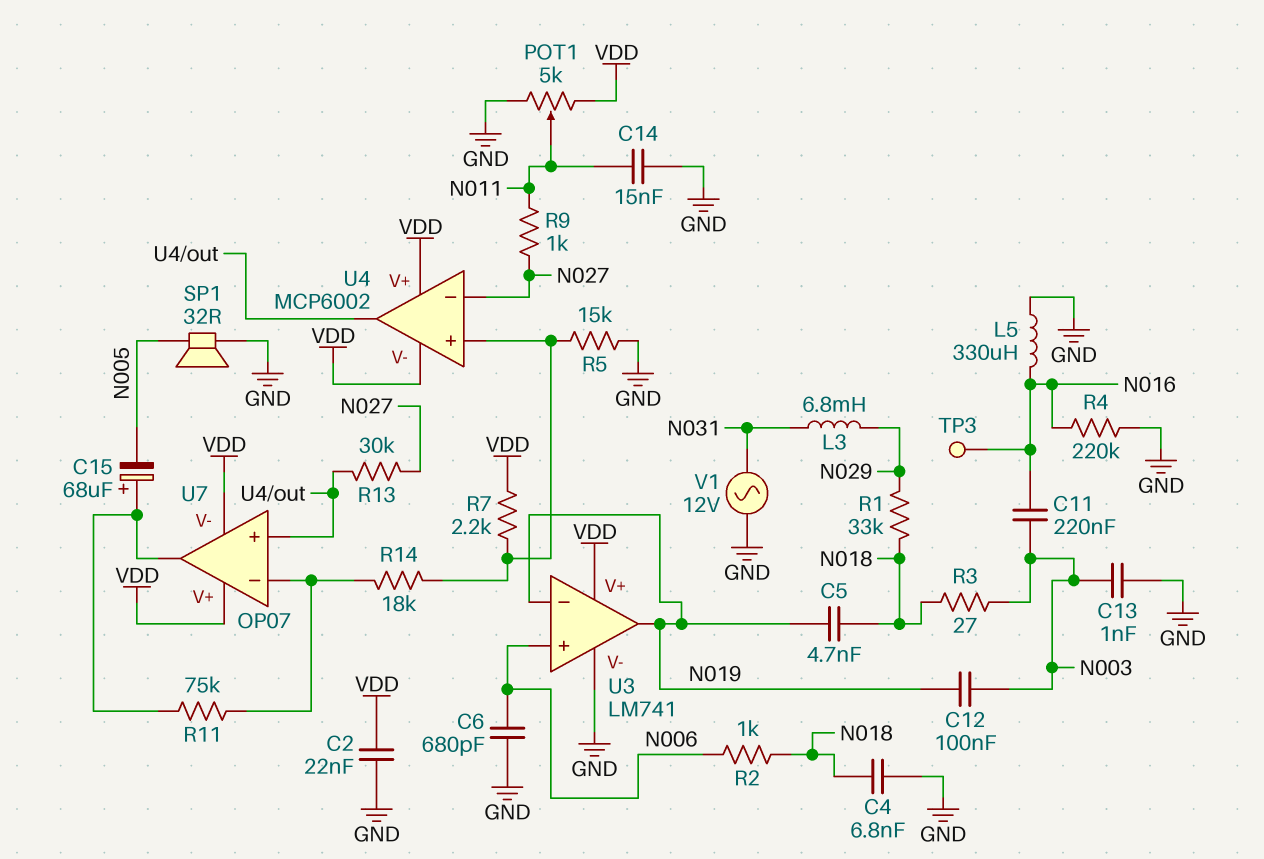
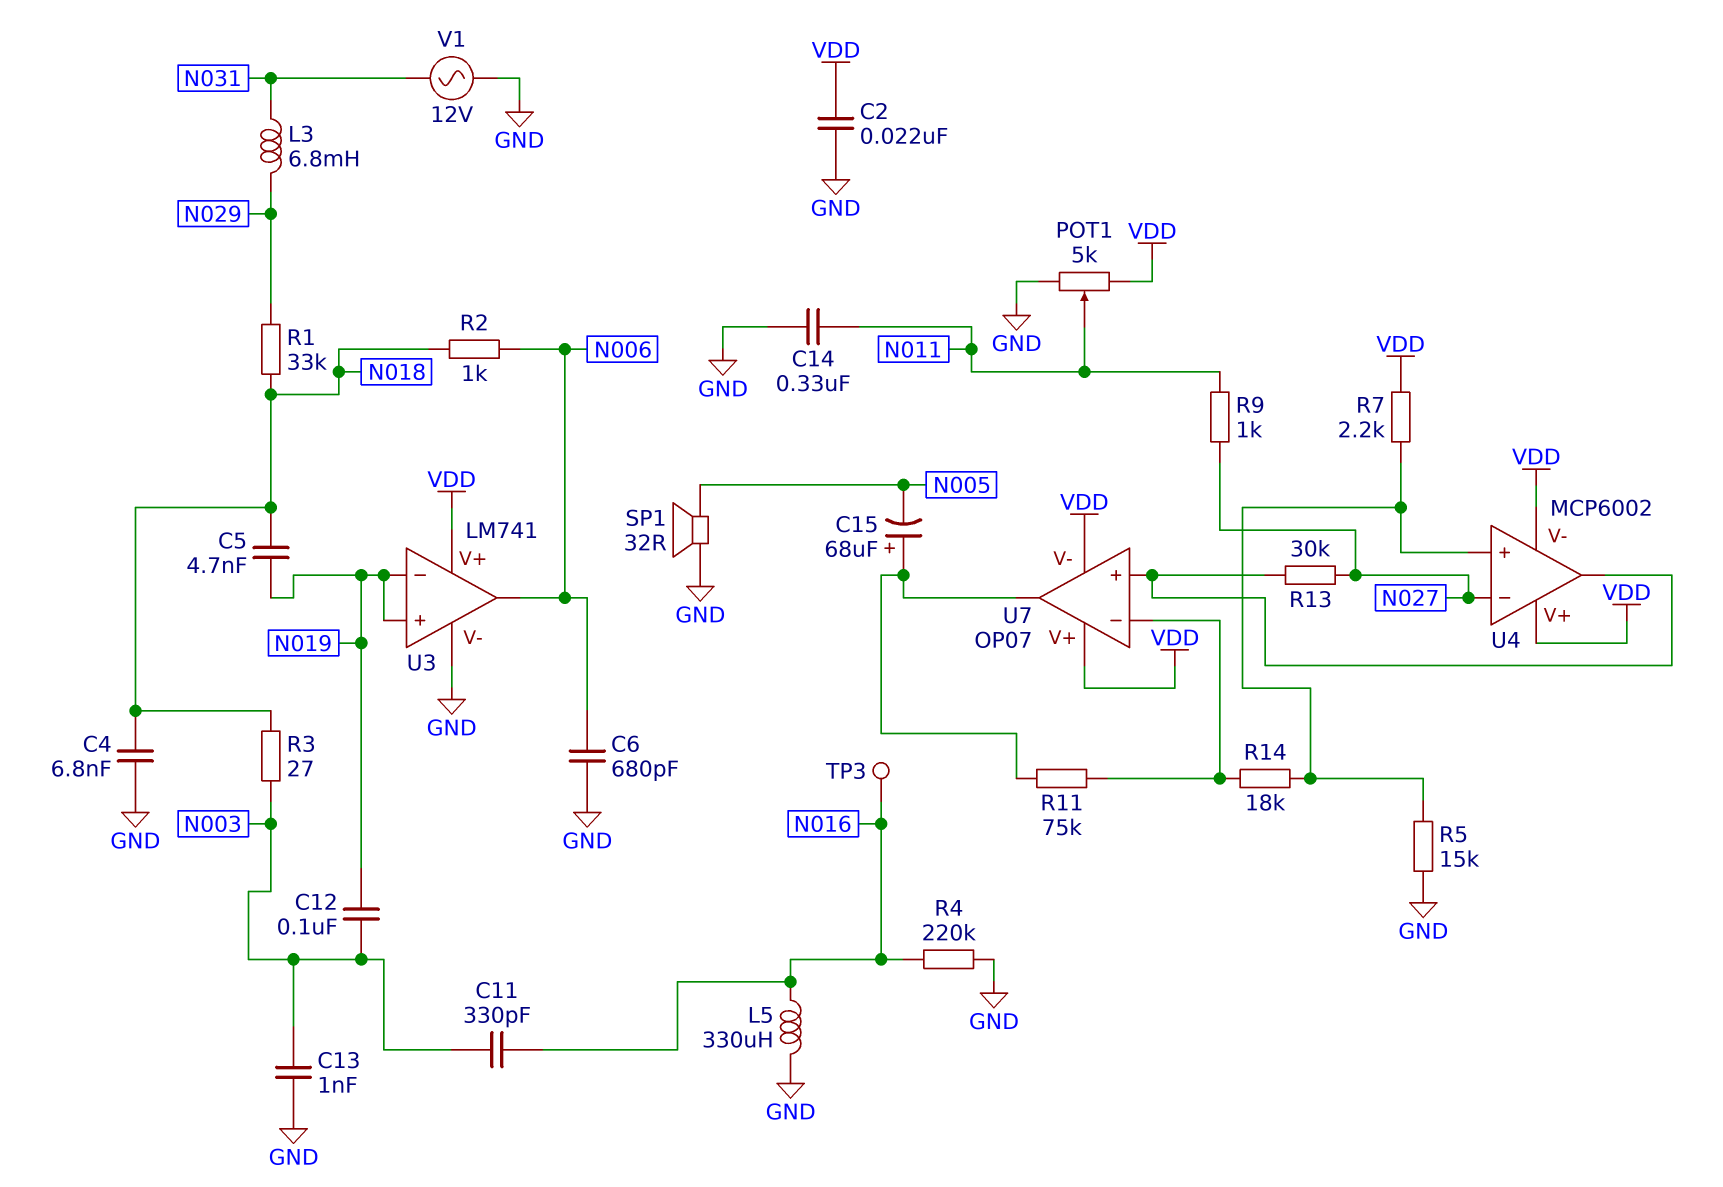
C11: 220nF (N003, N016) -> 330pF (N003, N016)
C14: 15nF (GND, N011) -> 330nF (GND, N011)
U3 pin in+: N006 -> N019
U3 pin out: N019 -> N006

